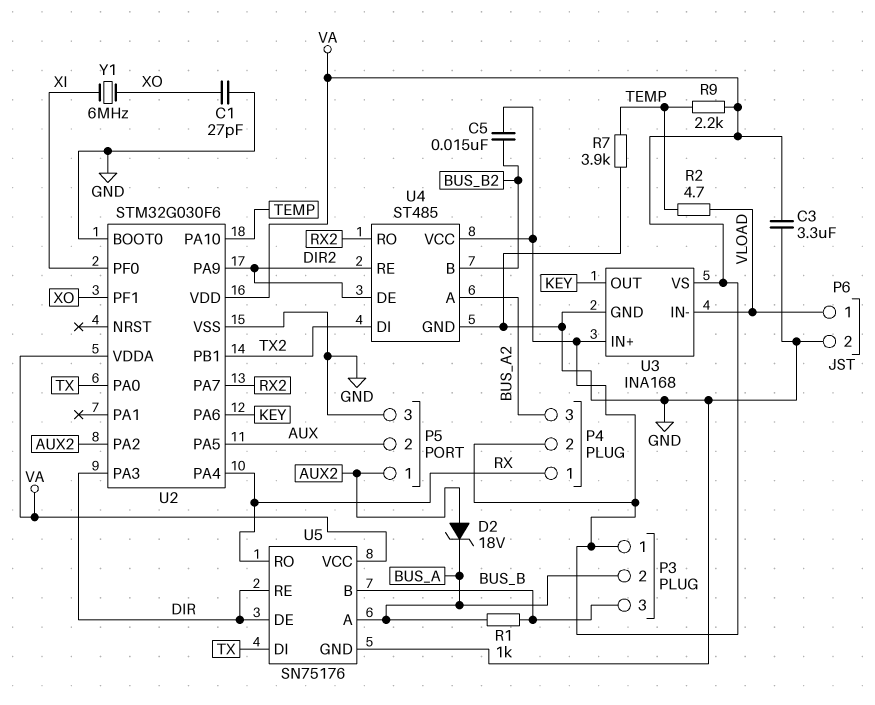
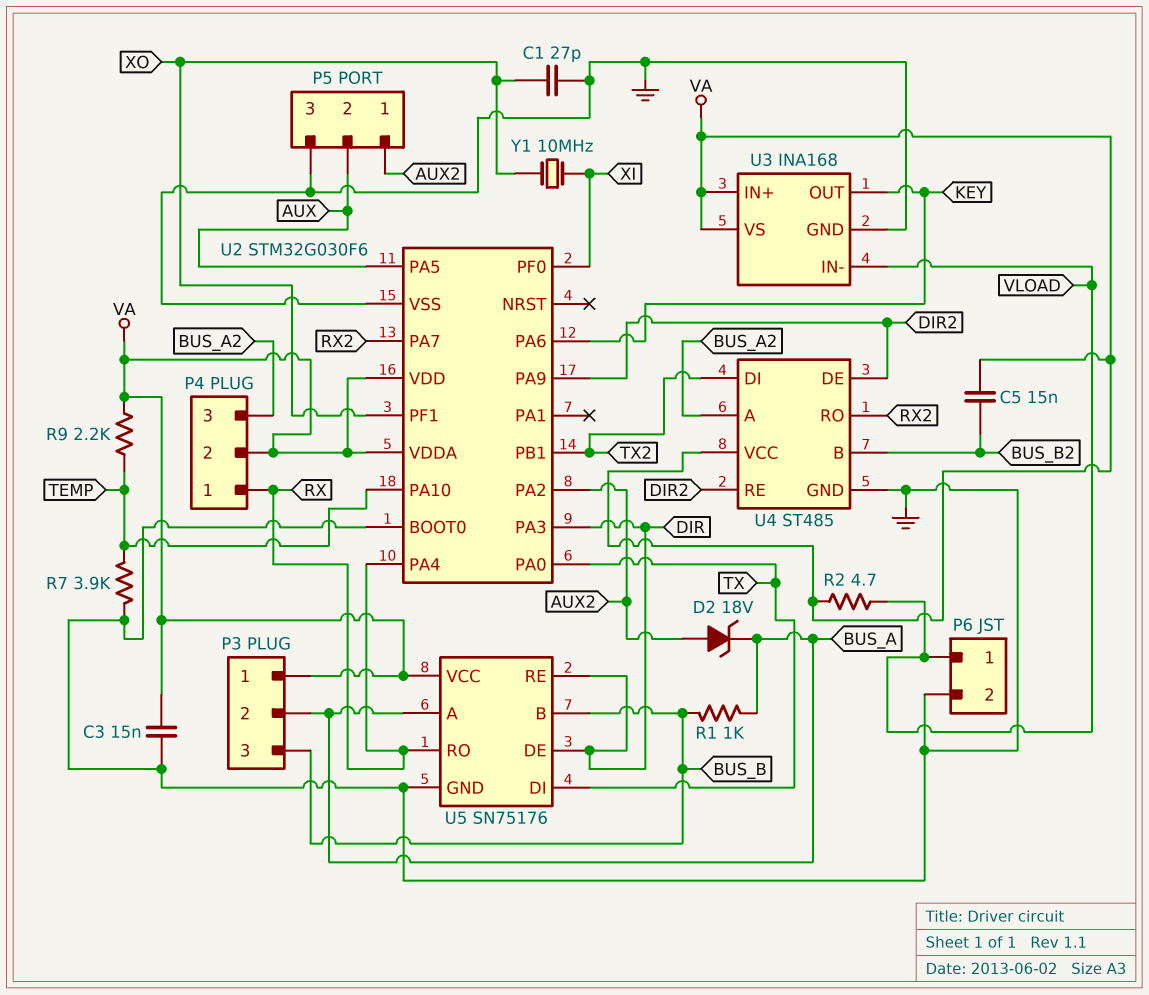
C3: 3.3uF (GND, VA) -> 15nF (GND, VA)
R2: 4.7 (TEMP, VLOAD) -> 4.7 (VA, VLOAD)
Y1: 6MHz (XI, XO) -> 10MHz (XI, XO)

